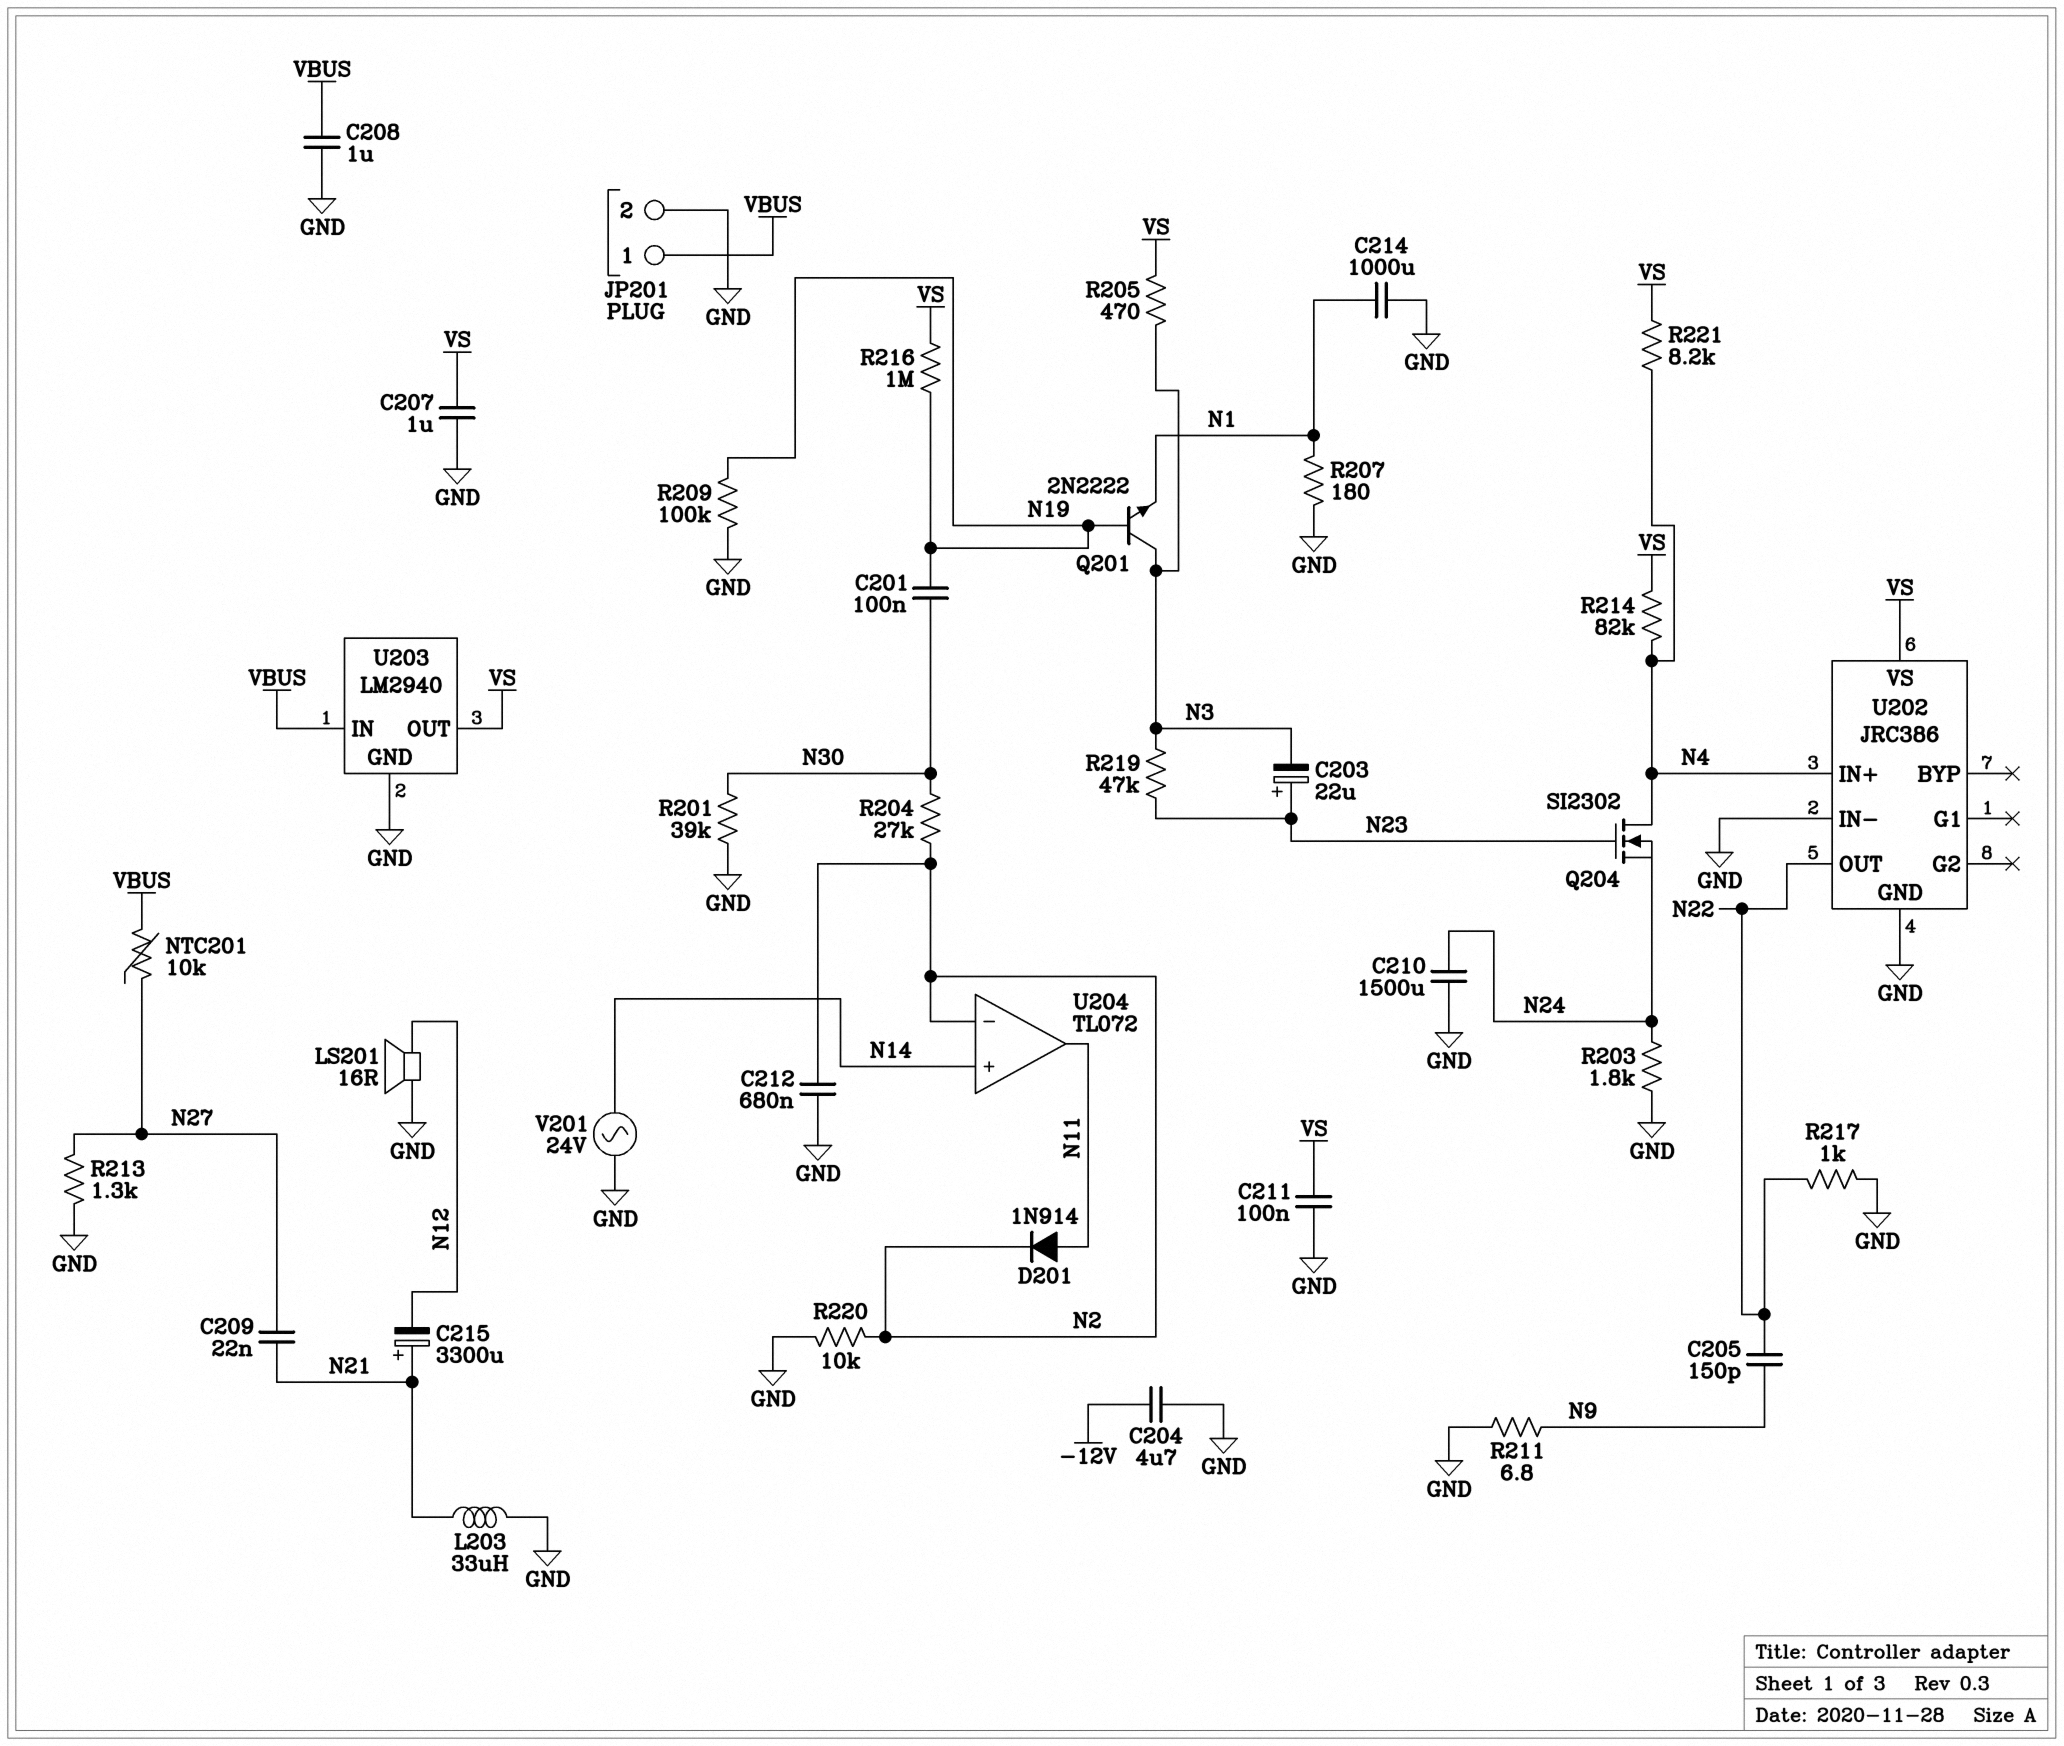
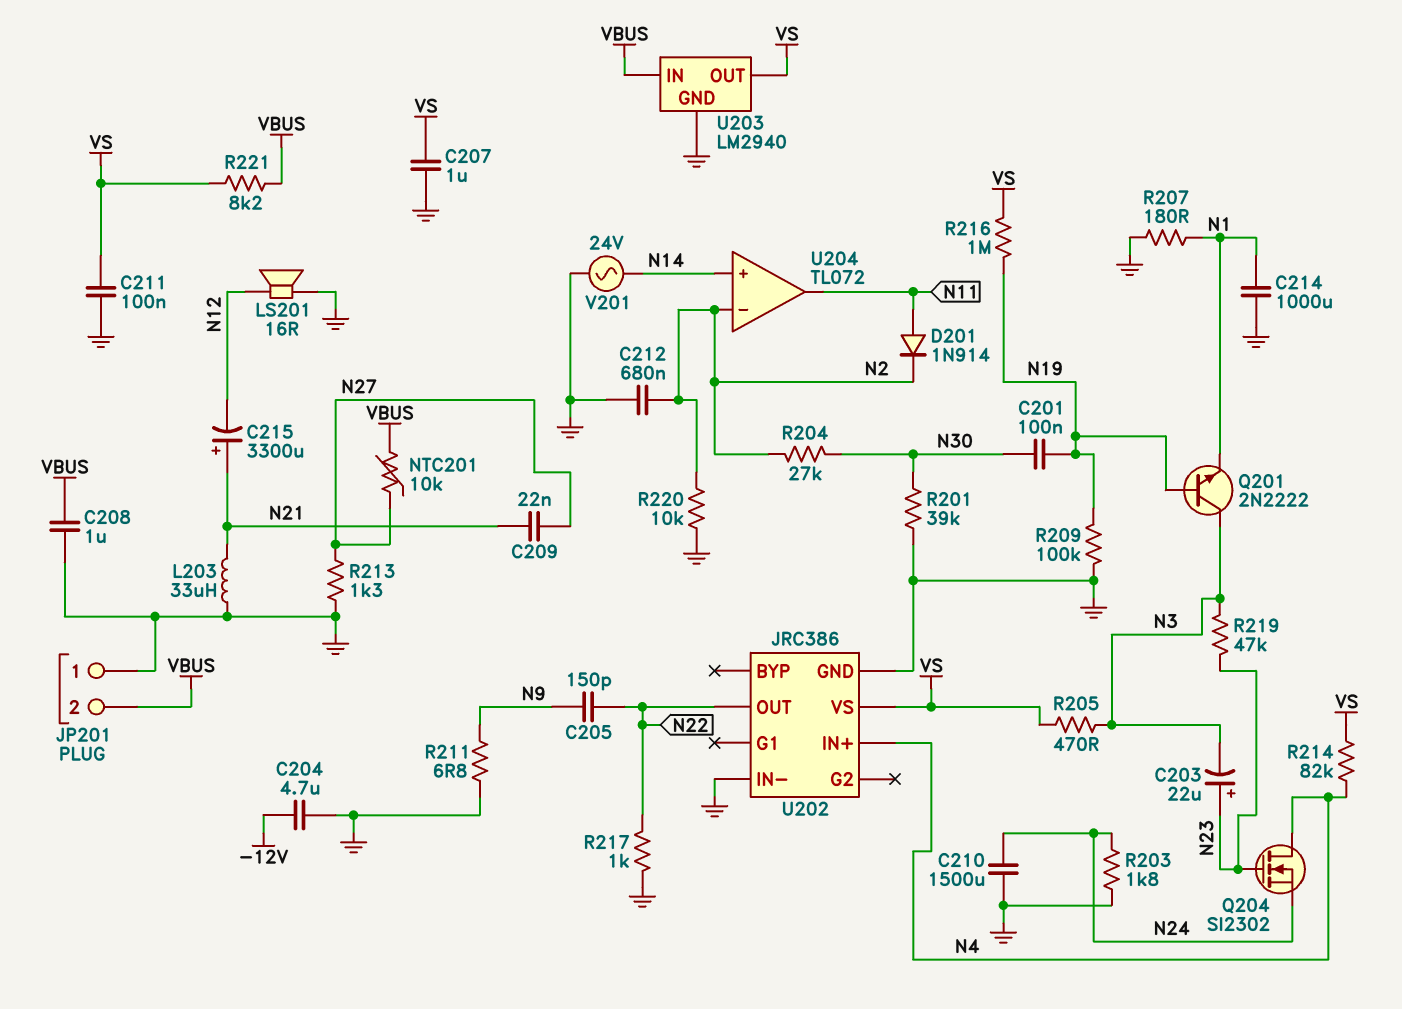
JP201 pin 1: VBUS -> GND
JP201 pin 2: GND -> VBUS
R221: 8.2k (N4, VS) -> 8.2k (VBUS, VS)

